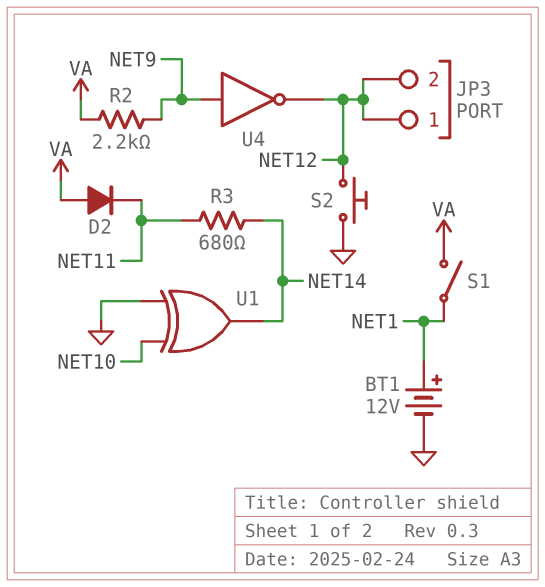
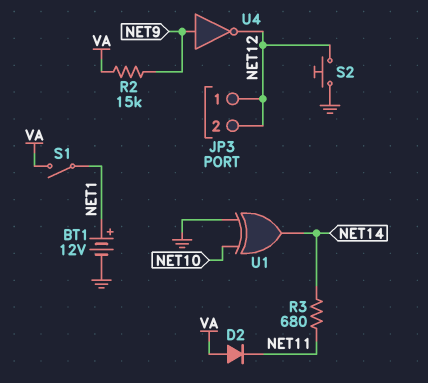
R2: 2.2k (NET9, VA) -> 15k (NET9, VA)

